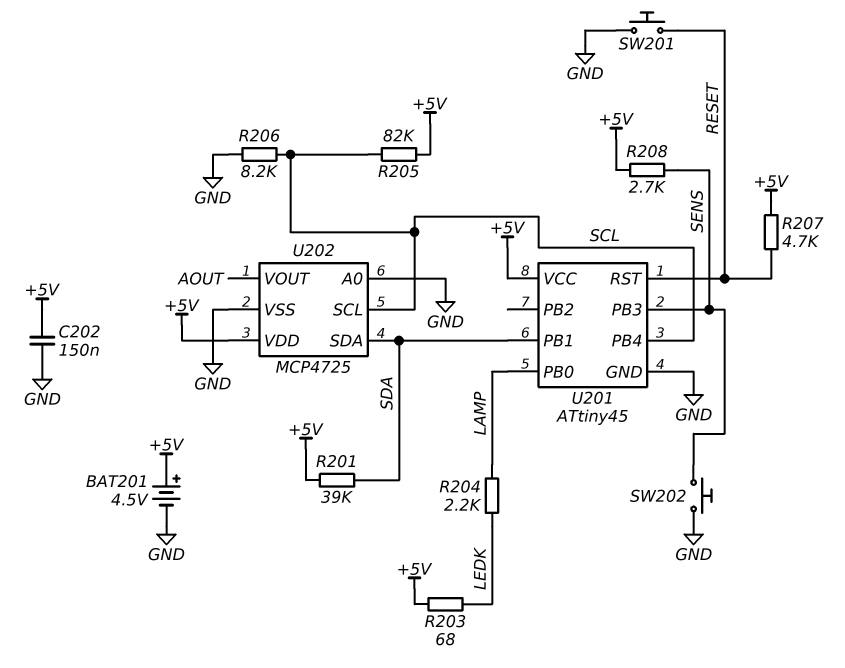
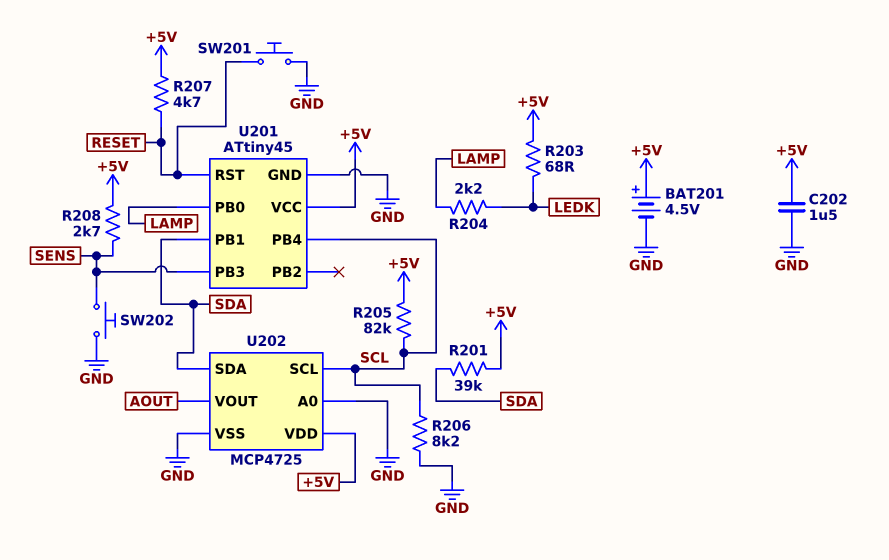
C202: 150nF (+5V, GND) -> 1.5uF (+5V, GND)

